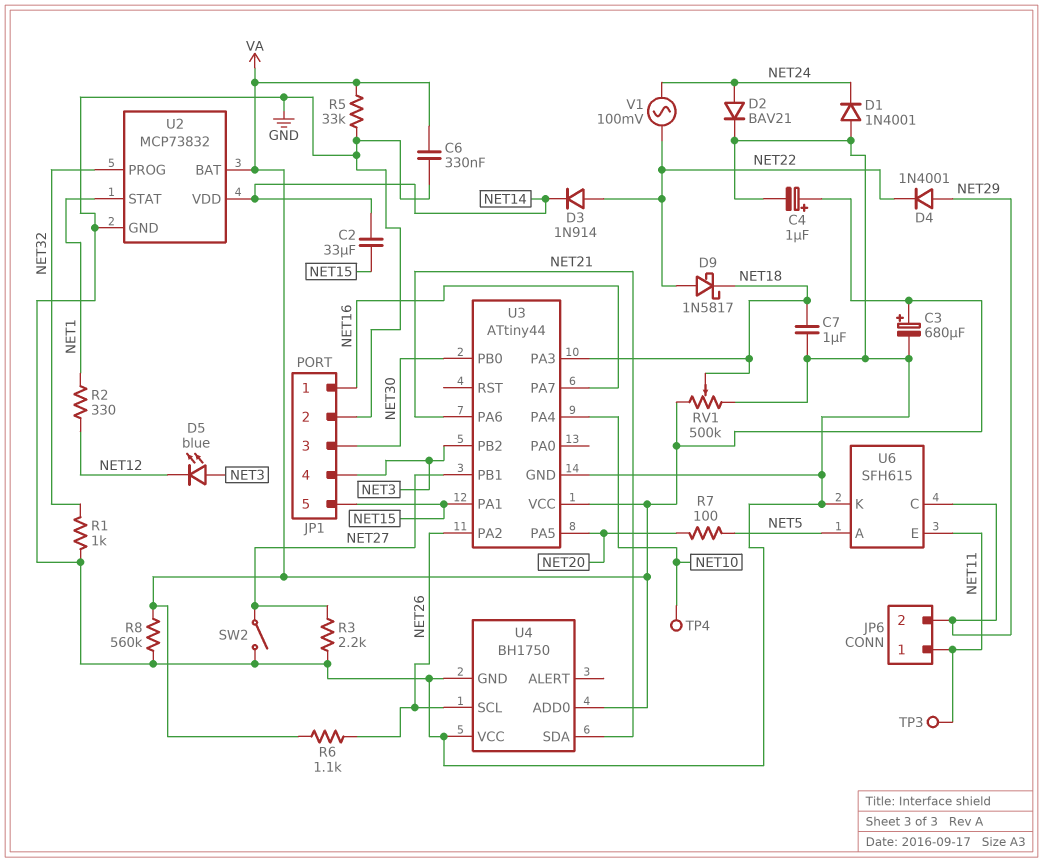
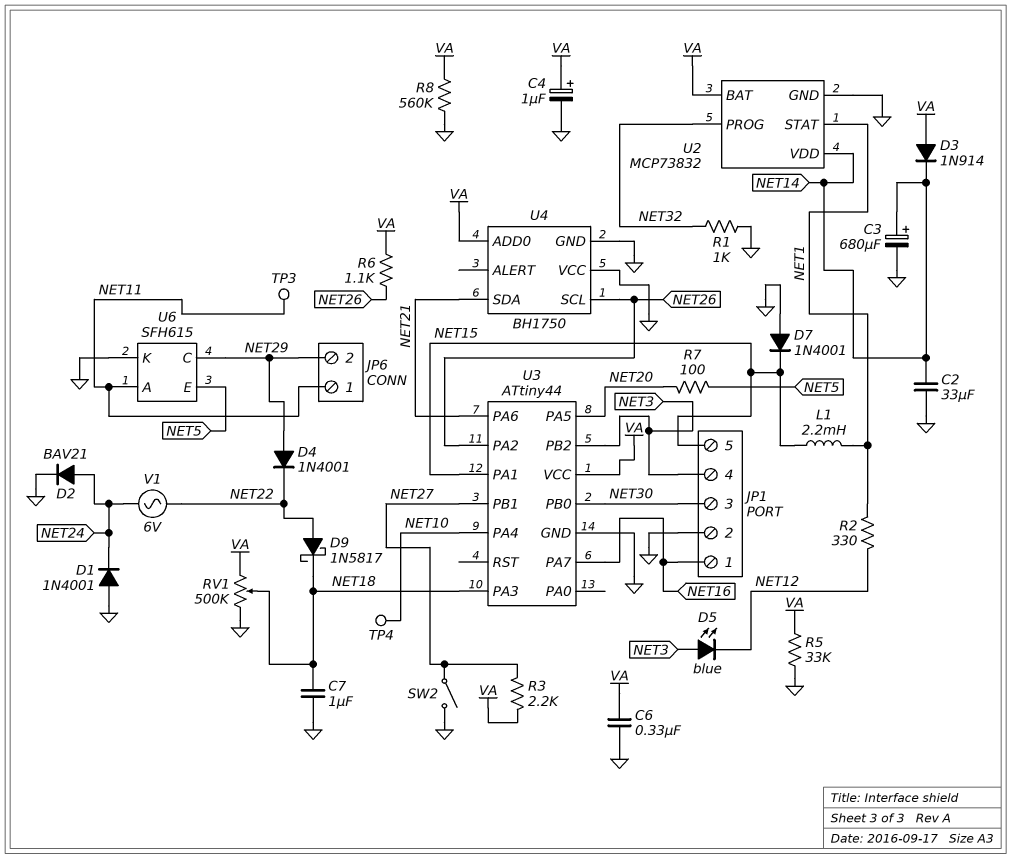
C2: 33uF (NET14, NET15) -> 33uF (GND, NET14)
C3: 680uF (plus VA, minus GND) -> 680uF (plus NET14, minus GND)
D3: diode 1N914 (A NET22, K NET14) -> diode 1N914 (A VA, K NET14)
D7: none -> diode 1N4001 (A GND, K NET15)
L1: none -> 2.2mH (NET1, NET15)
R3: 2.2k (GND, NET27) -> 2.2k (NET27, VA)
U6 pin A: NET5 -> NET11
U6 pin E: NET11 -> NET5
V1: AC 100mV (NET22, NET24) -> AC 6V (NET22, NET24)

